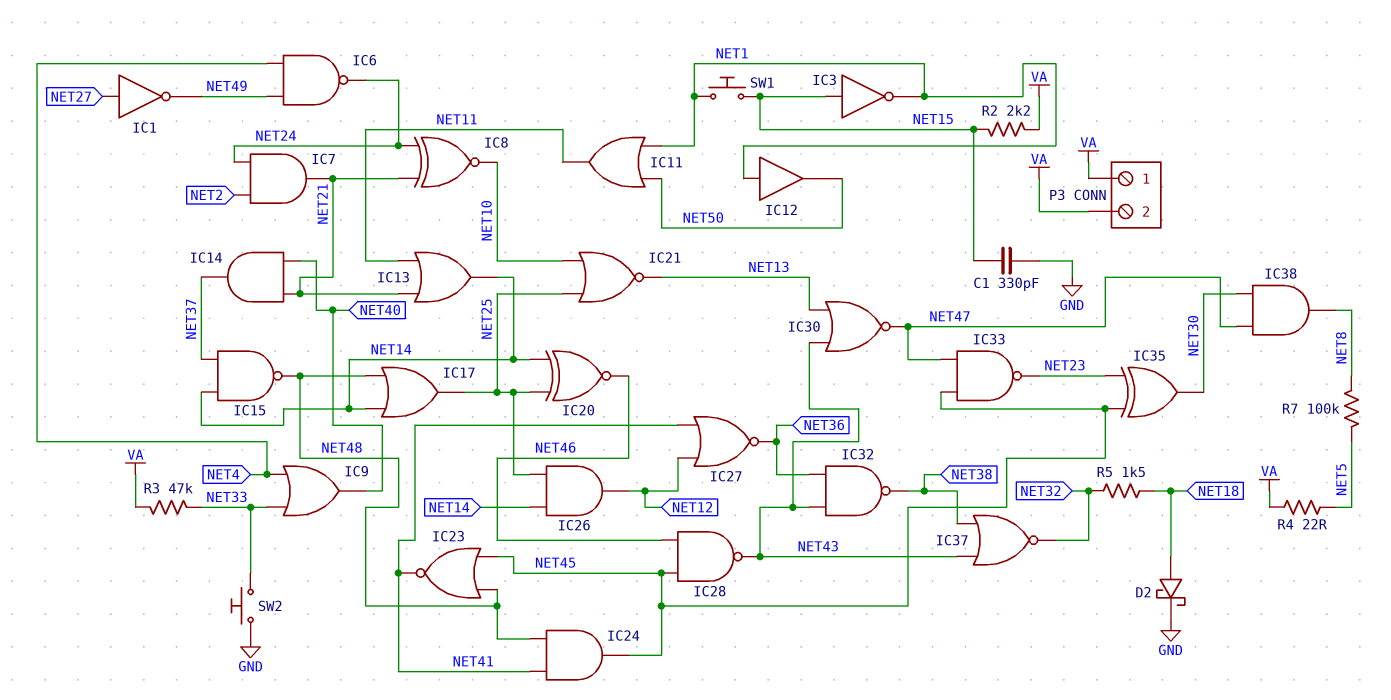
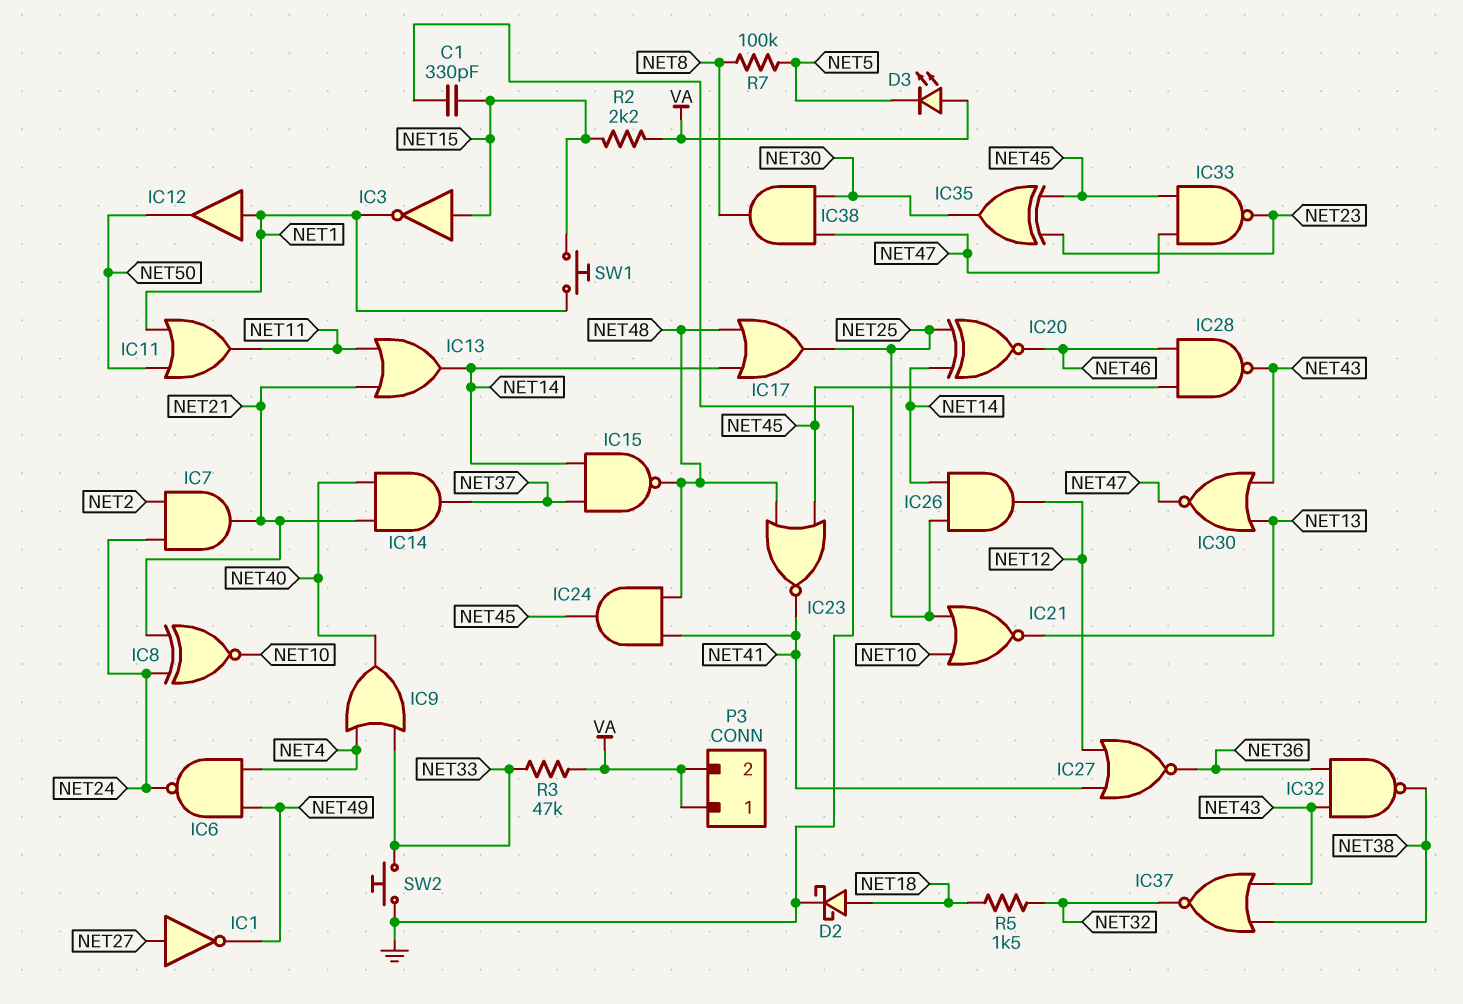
D3: none -> LED (A VA, K NET5)
R4: 22 (NET5, VA) -> none

